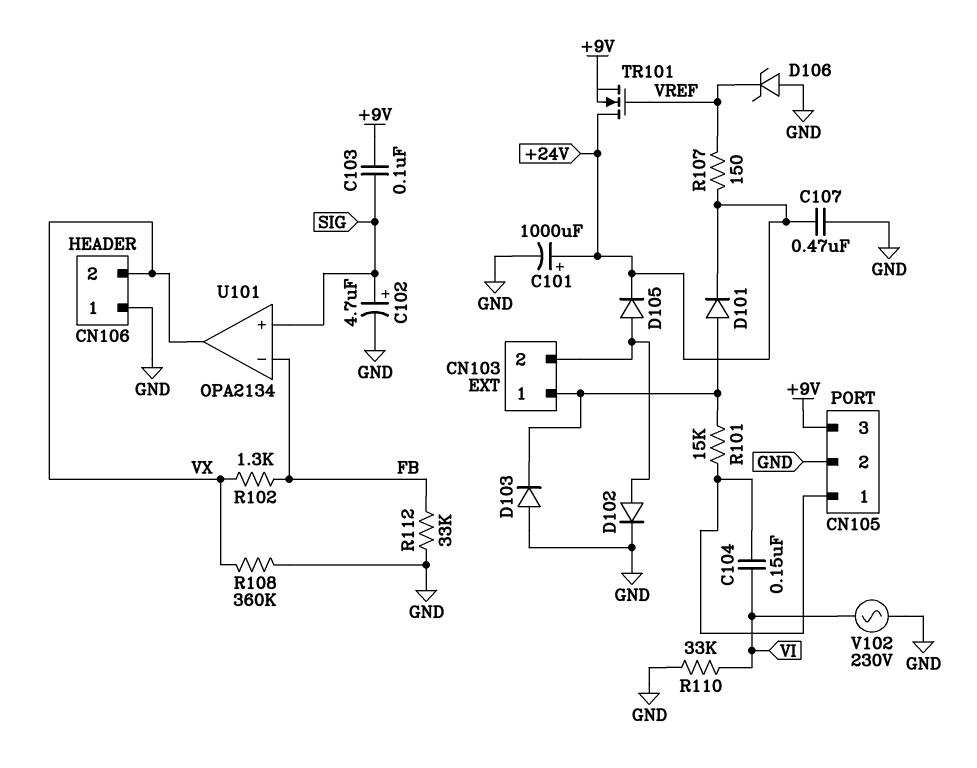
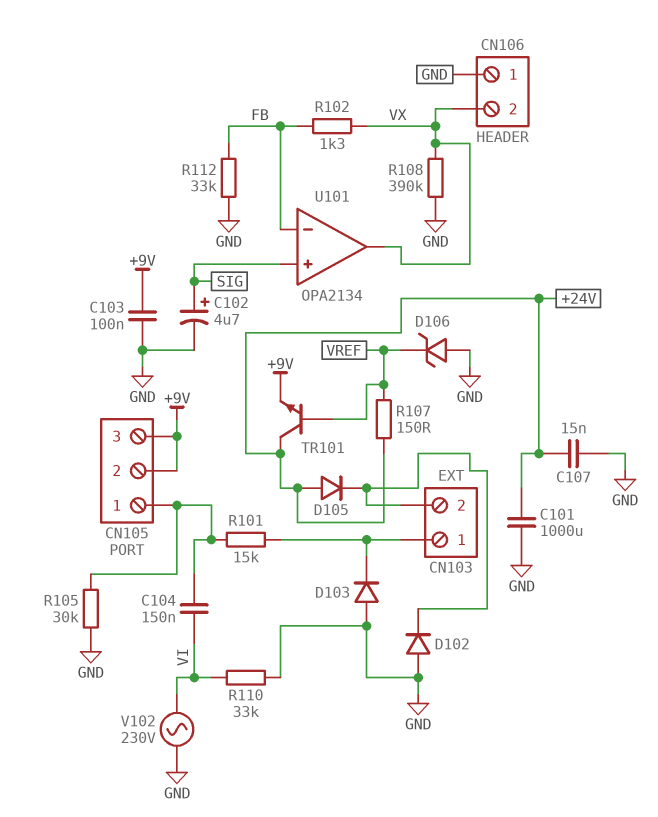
C101: 1000uF (plus +24V, minus GND) -> 1000uF (+24V, GND)
C103: 100nF (+9V, SIG) -> 100nF (+9V, GND)
C107: 470nF (+24V, GND) -> 15nF (+24V, GND)
CN105 pin 2: GND -> +9V
D101: diode (A CN103/1, K +24V) -> none
D102: diode (A CN103/2, K GND) -> diode (A GND, K CN103/2)
D105: diode (A CN103/2, K +24V) -> diode (A +24V, K CN103/2)
R105: none -> 30k (CN105/1, GND)
R108: 360k (GND, VX) -> 390k (GND, VX)
TR101: NMOS (G VREF, D +24V, S +9V) -> NPN (B VREF, C +24V, E +9V)

